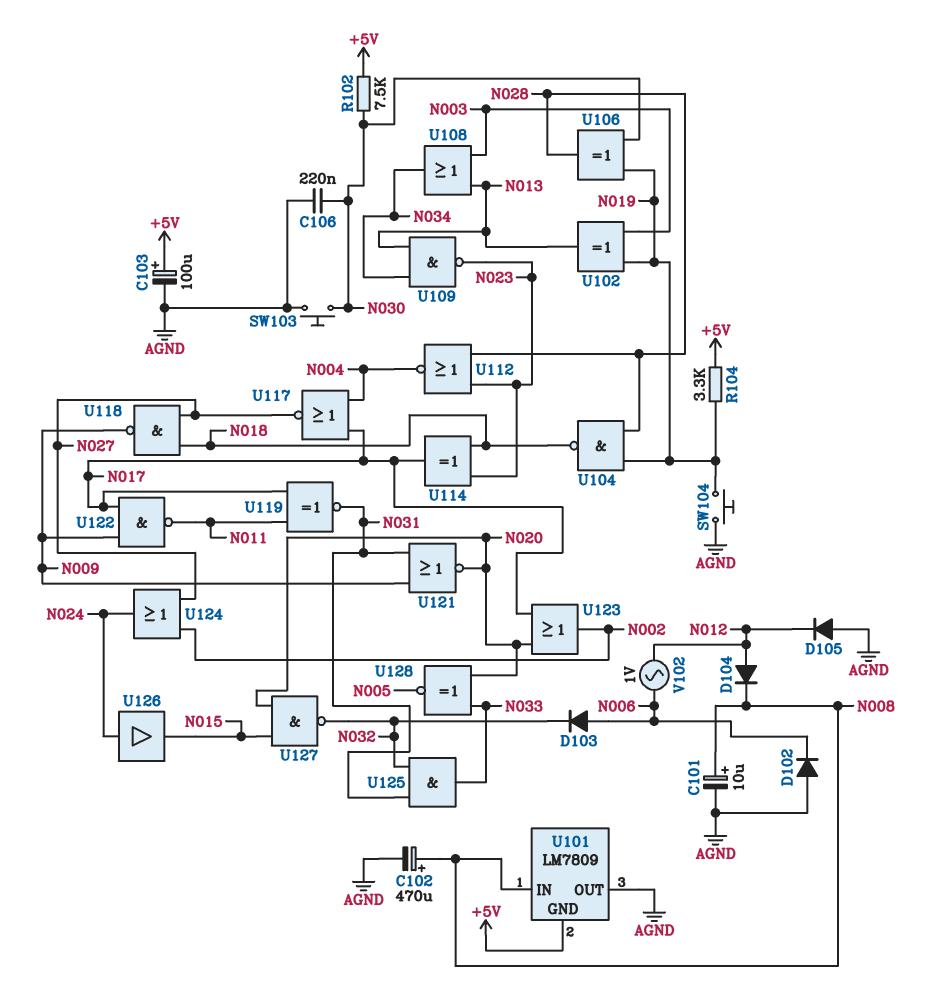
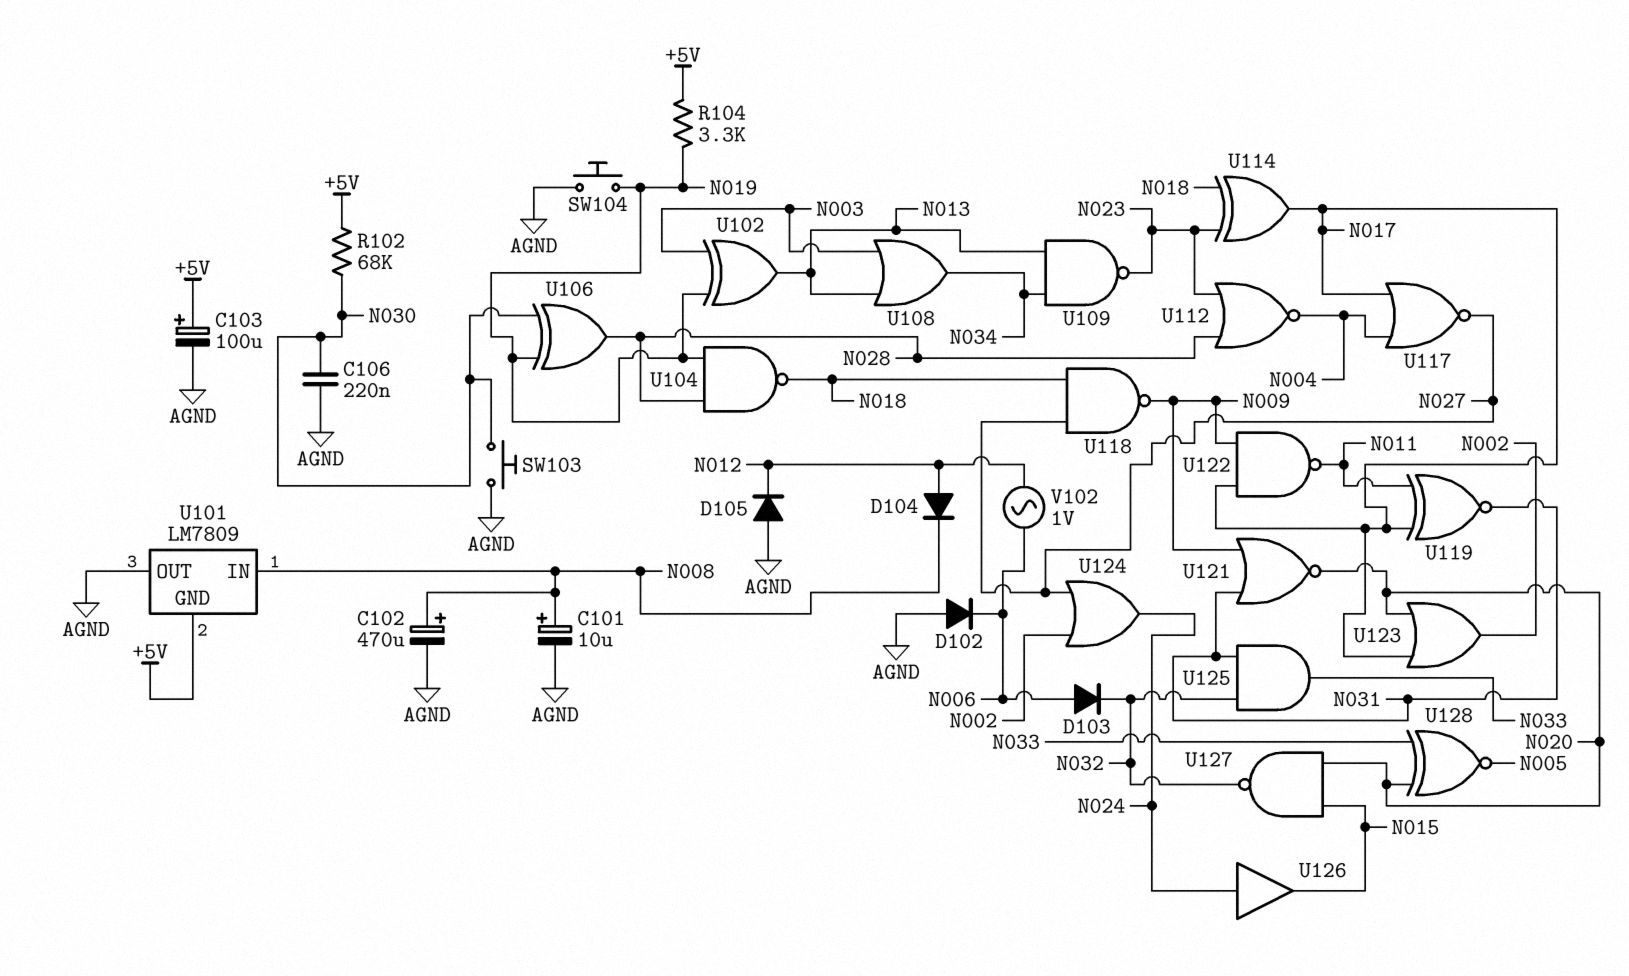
R102: 7.5k (+5V, N030) -> 68k (+5V, N030)

